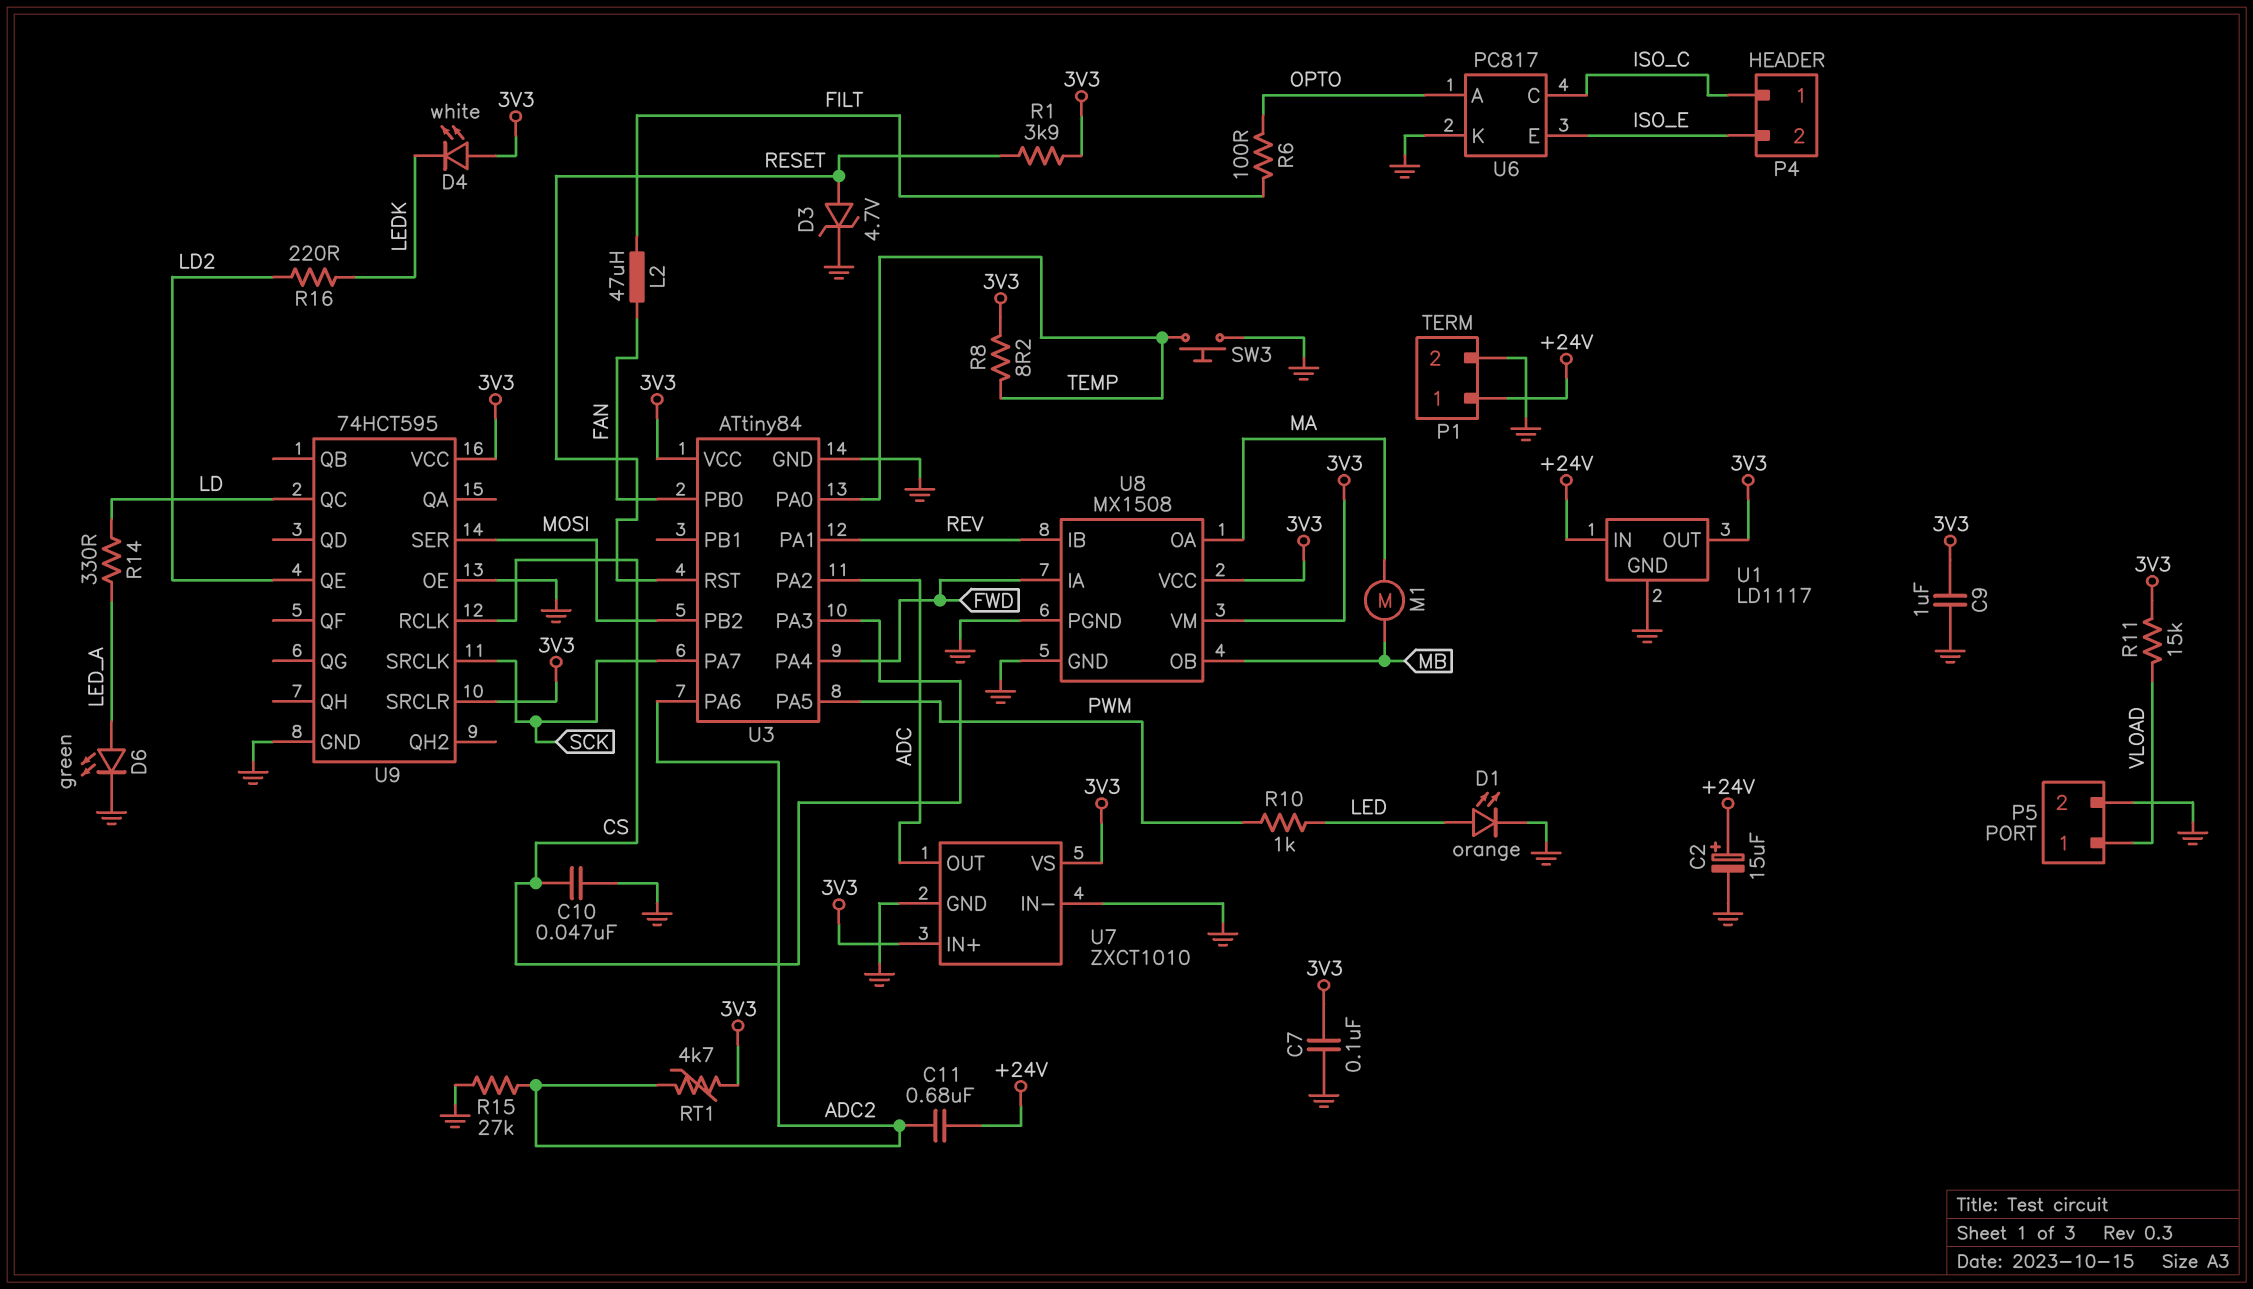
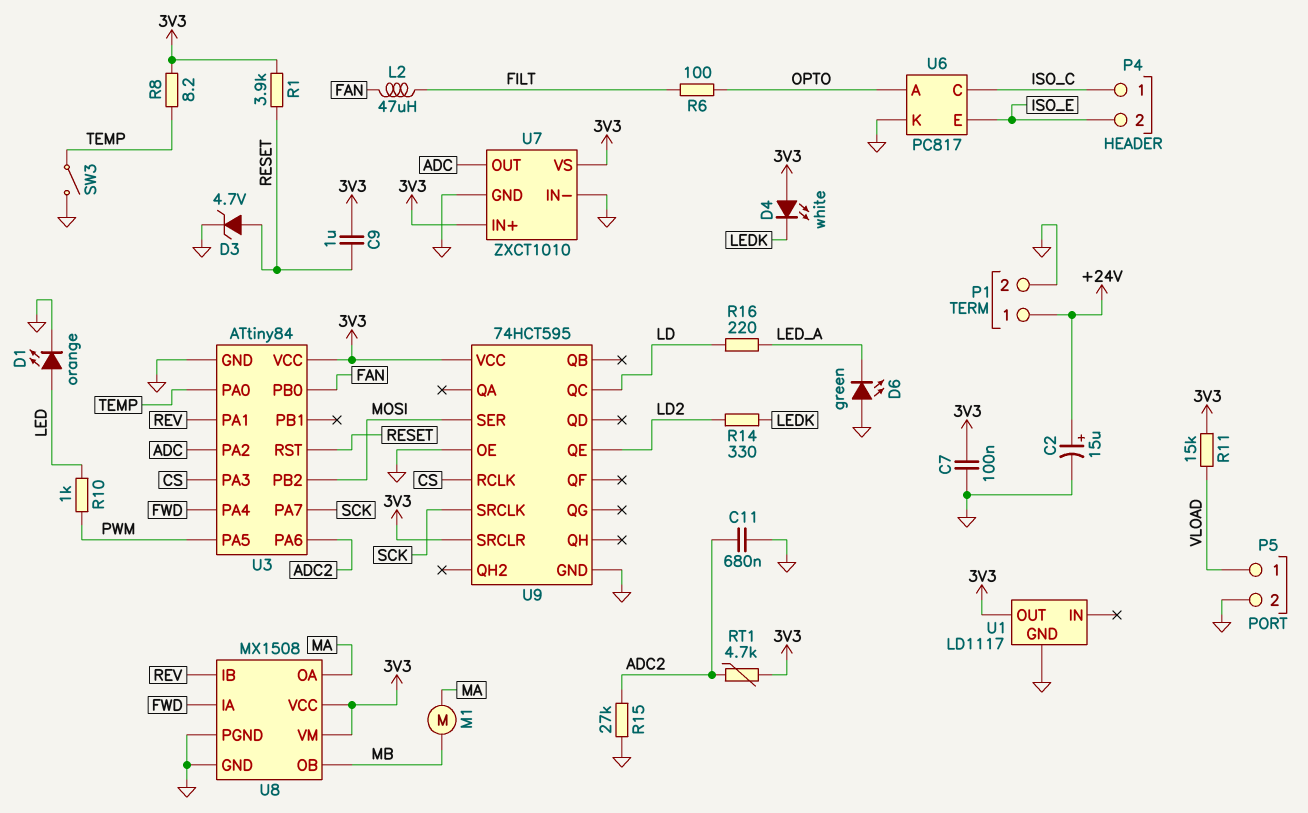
C9: 1uF (3V3, GND) -> 1uF (3V3, RESET)
C10: 47nF (CS, GND) -> none
C11: 680nF (+24V, ADC2) -> 680nF (ADC2, GND)
D6: LED green (A LED_A, K GND) -> LED green (A GND, K LED_A)
R14: 330 (LD, LED_A) -> 330 (LD2, LEDK)
R16: 220 (LD2, LEDK) -> 220 (LD, LED_A)
SW3: button (GND, TEMP) -> switch (GND, TEMP)
U1 pin IN: +24V -> none

